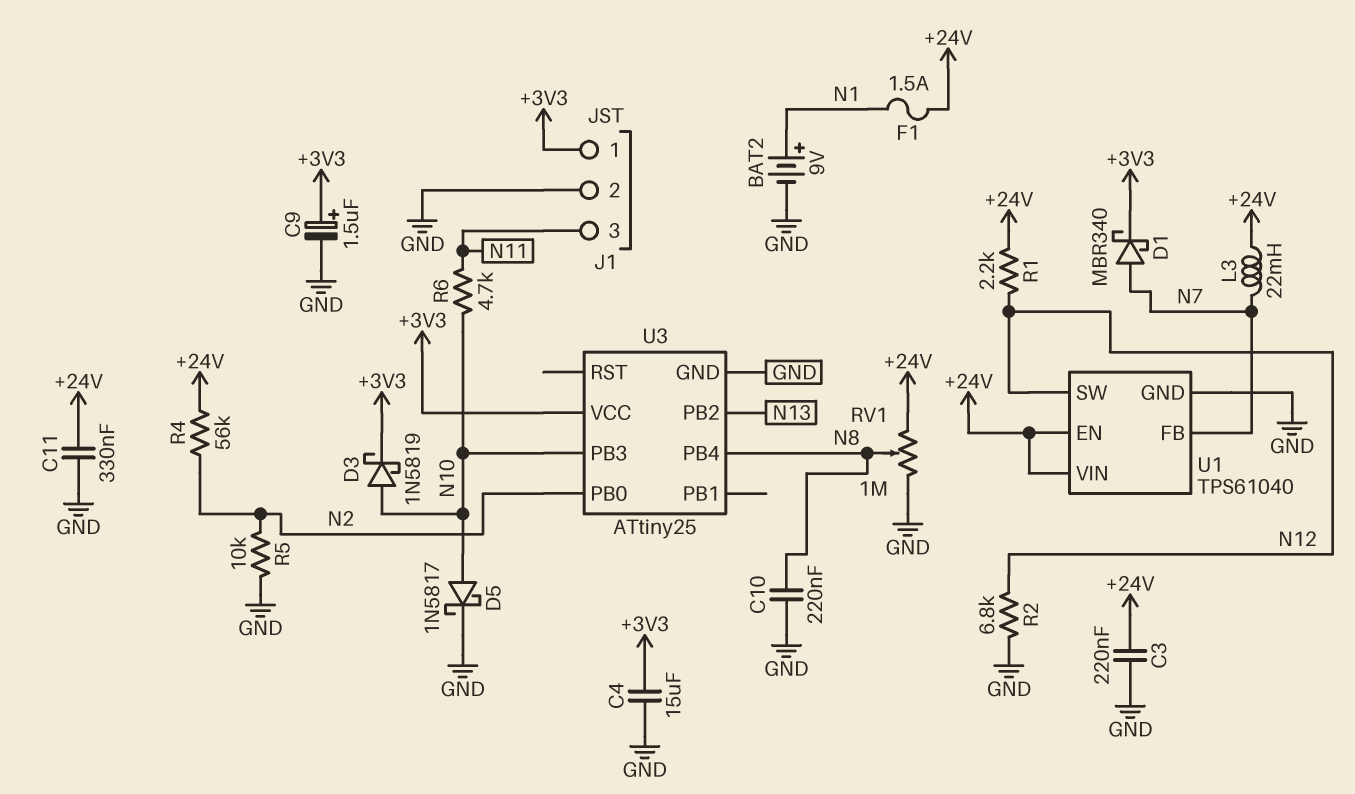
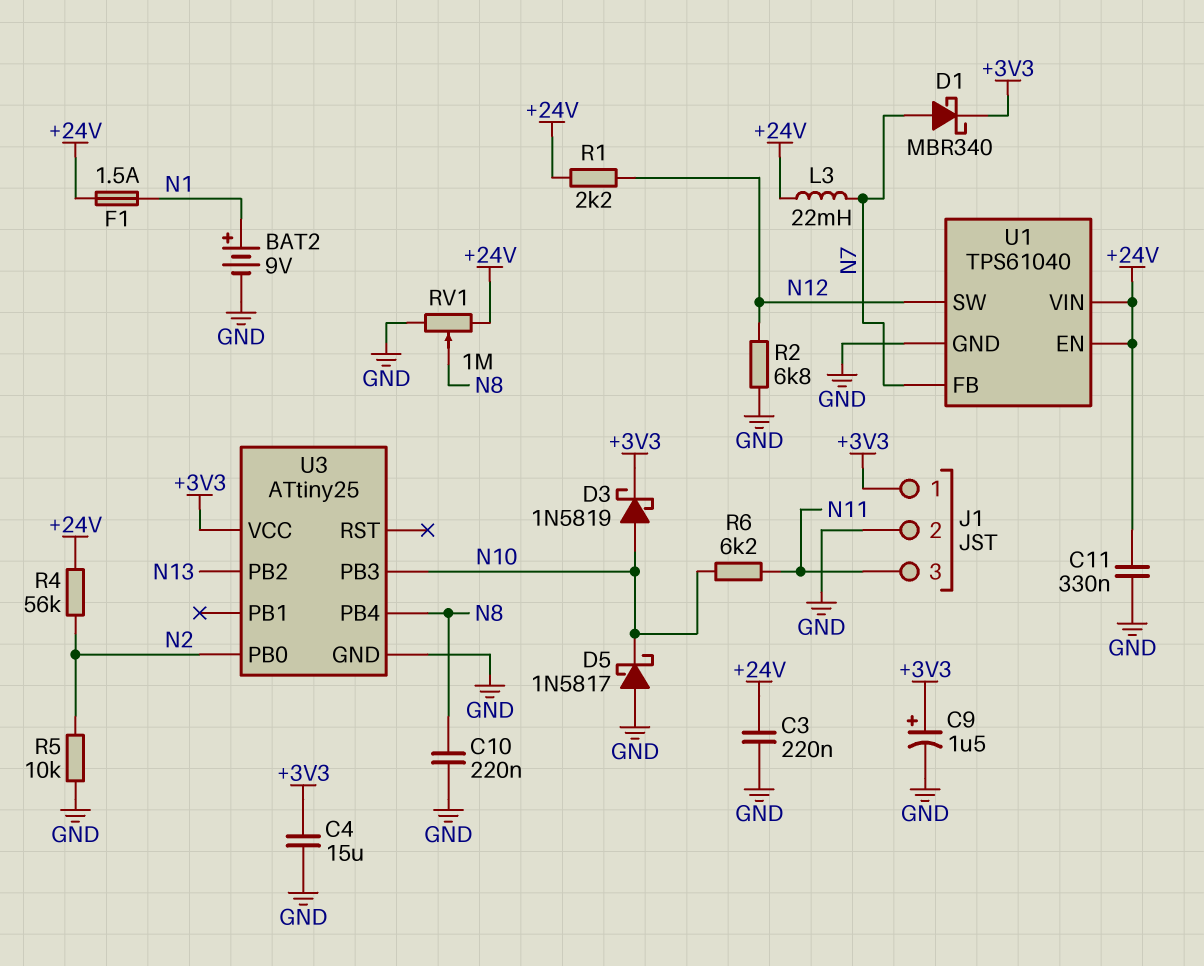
D5: schottky 1N5817 (A N10, K GND) -> schottky 1N5817 (A GND, K N10)
R6: 4.7k (N10, N11) -> 6.2k (N10, N11)

